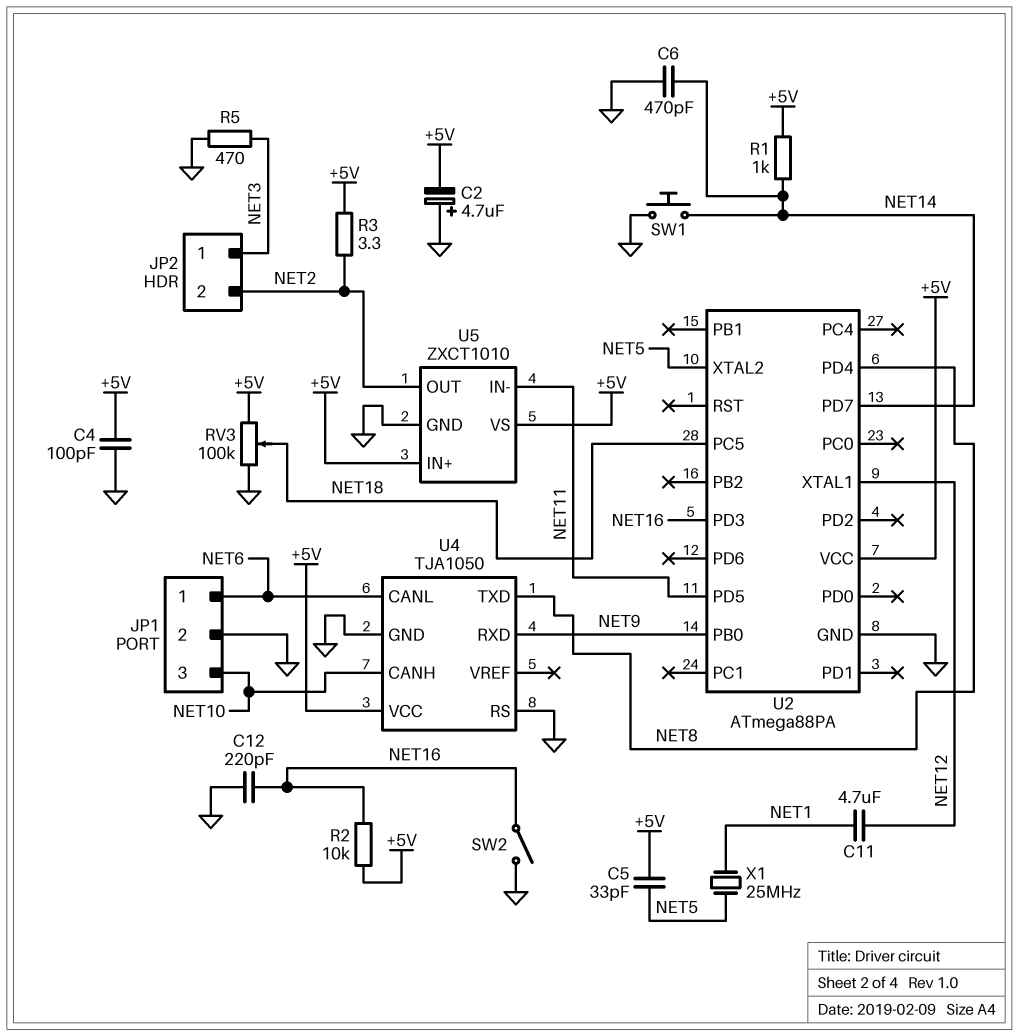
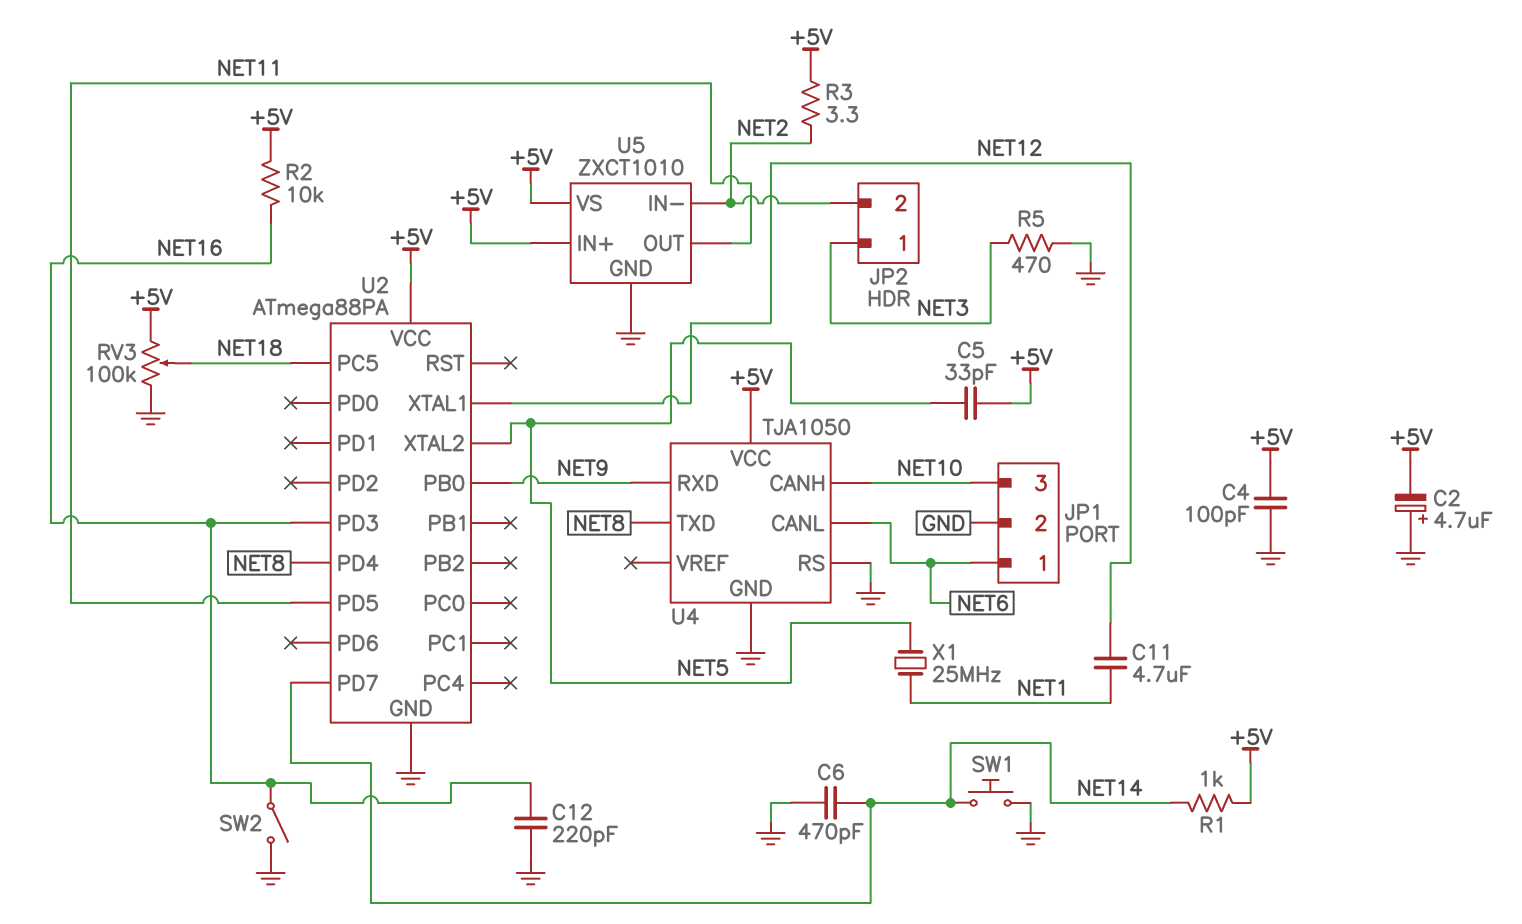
U5 pin IN-: NET11 -> NET2
U5 pin OUT: NET2 -> NET11

